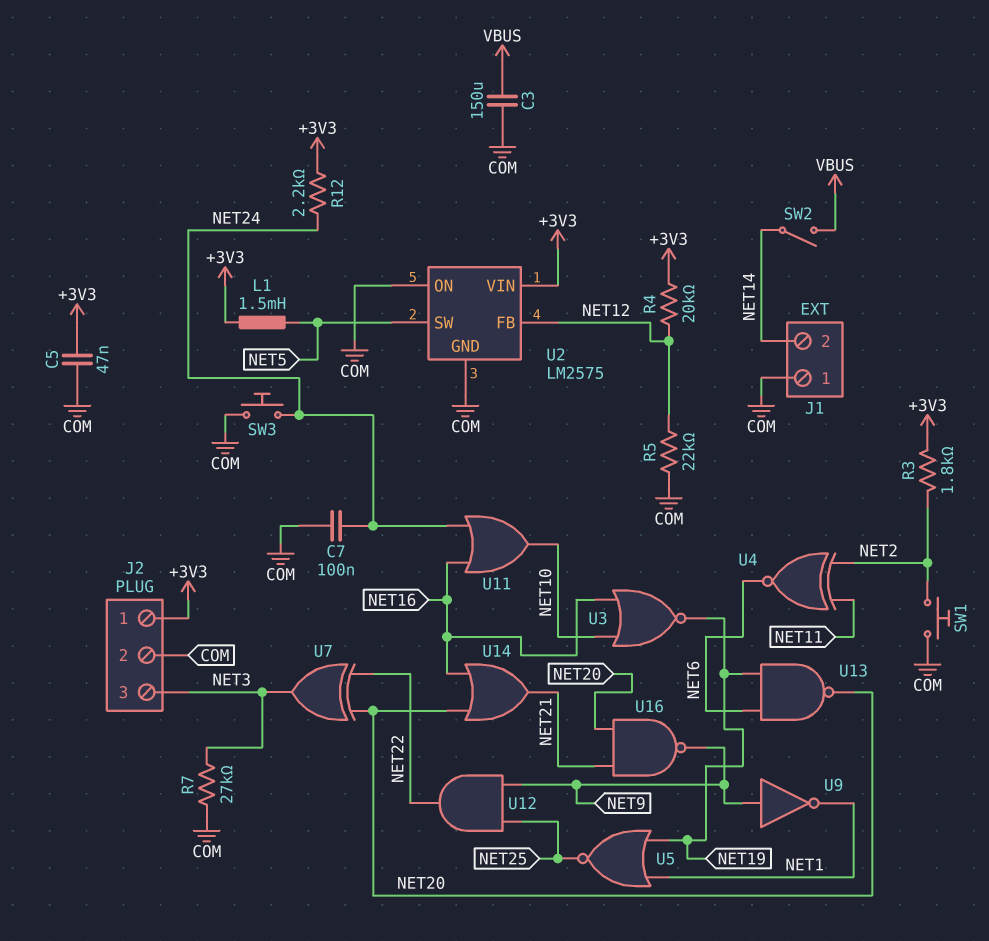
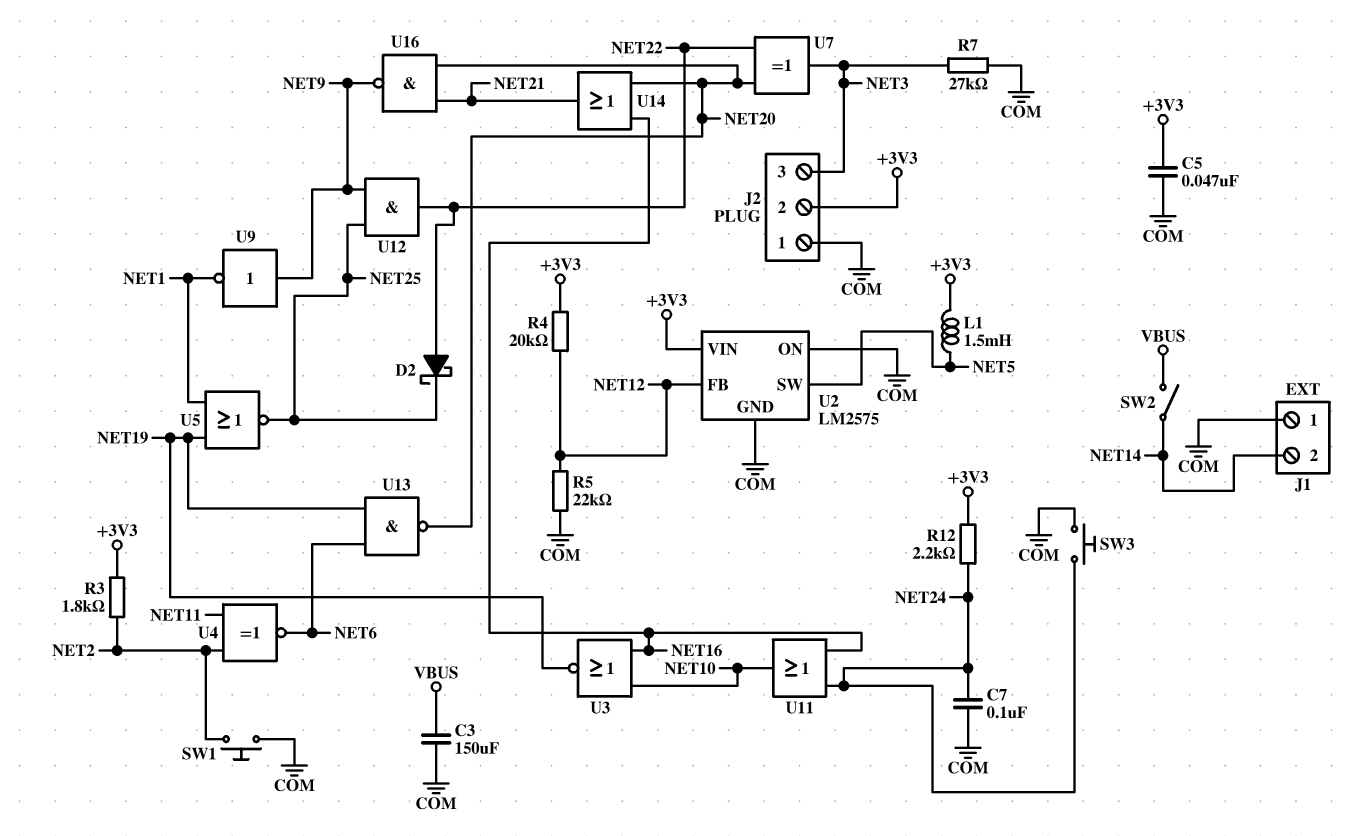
D2: none -> schottky (A NET22, K NET25)
J2 pin 1: +3V3 -> COM
J2 pin 2: COM -> +3V3

